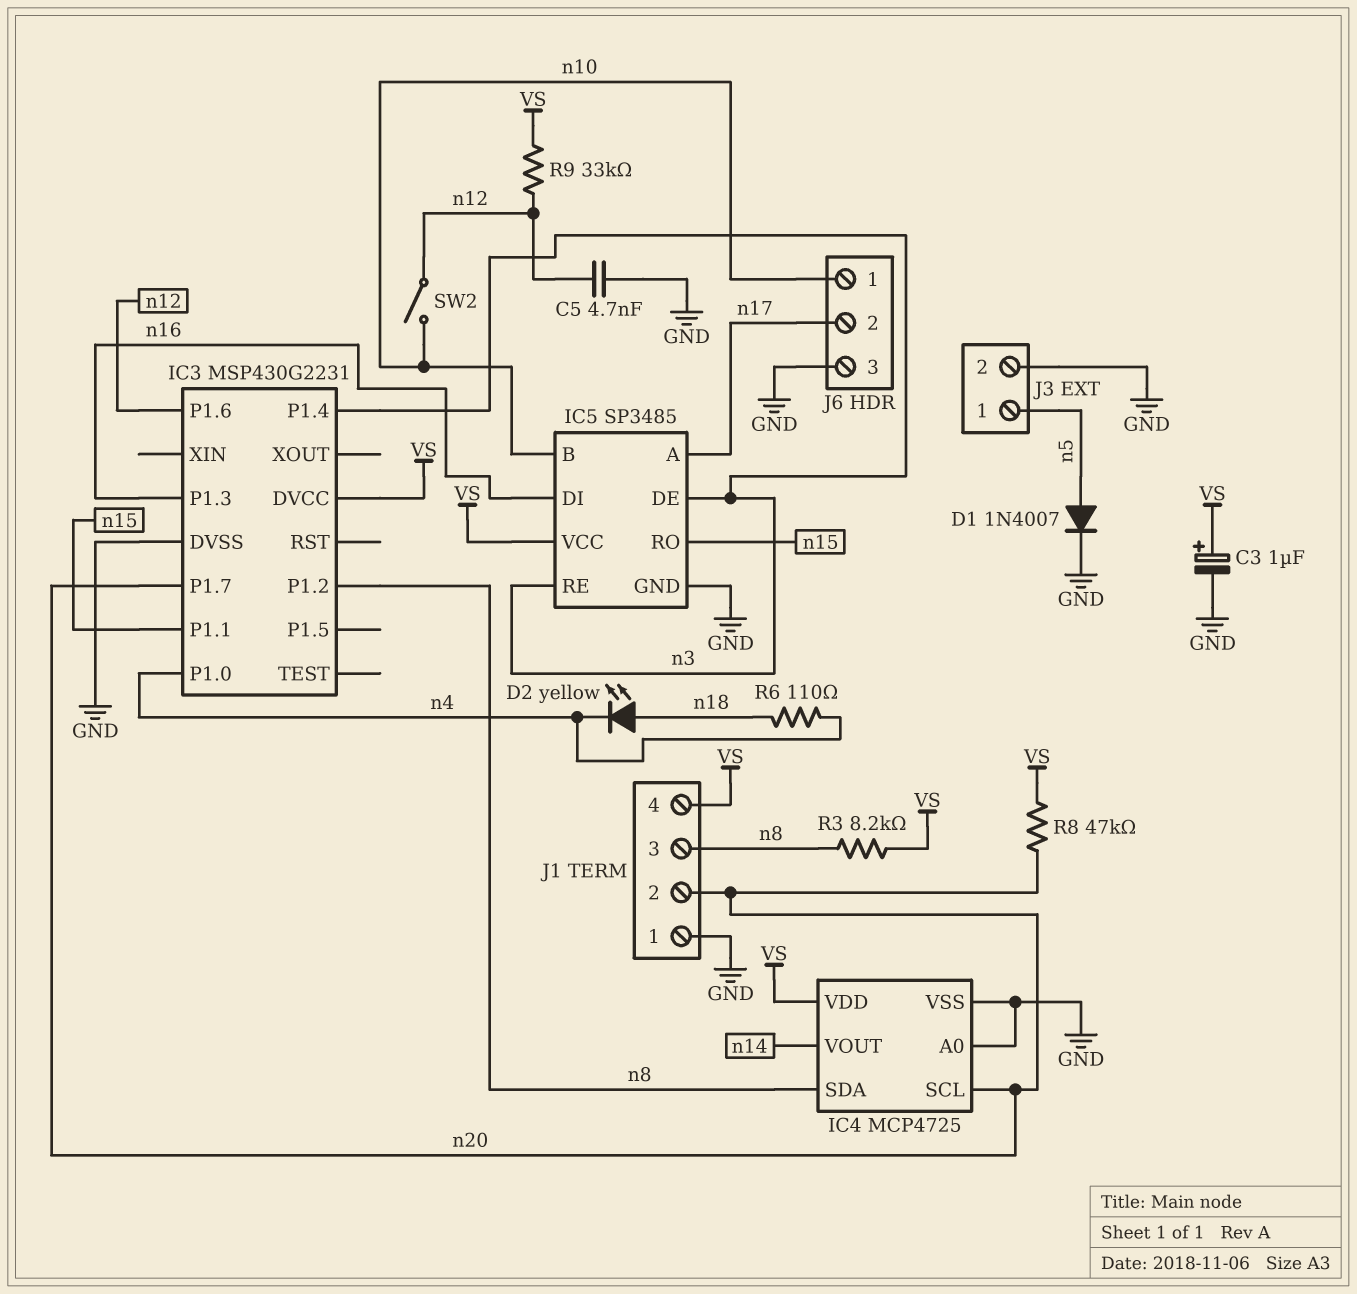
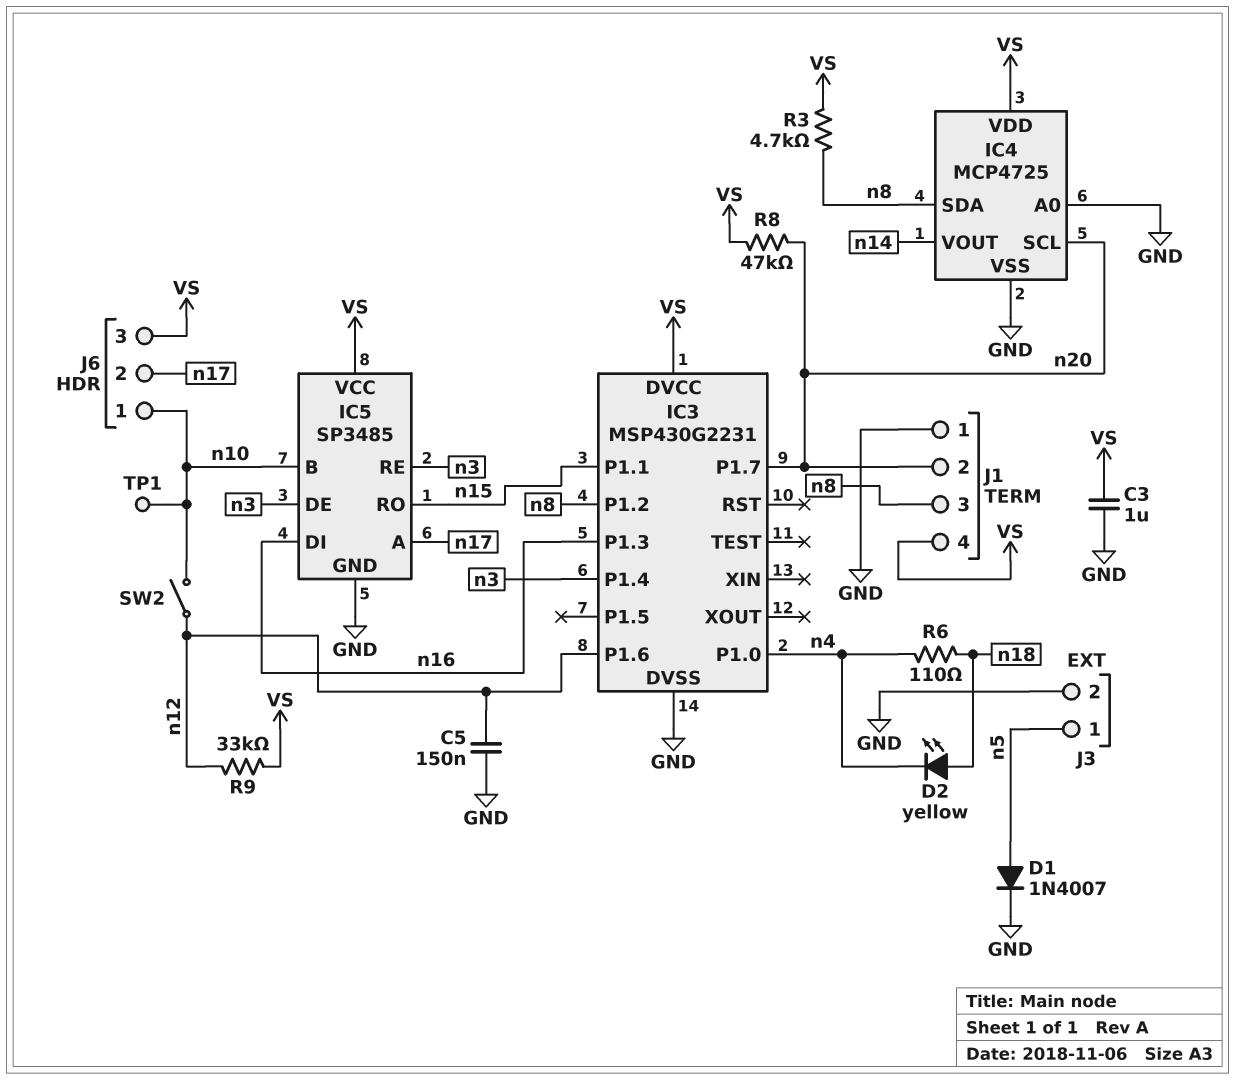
C3: 1uF (plus VS, minus GND) -> 1uF (GND, VS)
C5: 4.7nF (GND, n12) -> 150nF (GND, n12)
J6 pin 3: GND -> VS
R3: 8.2k (VS, n8) -> 4.7k (VS, n8)
TP1: none -> test point (n10)

